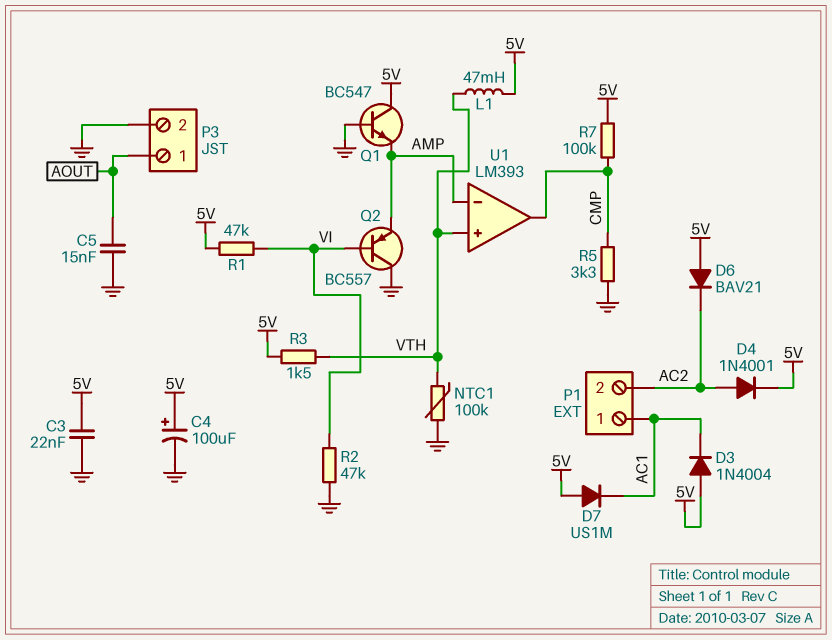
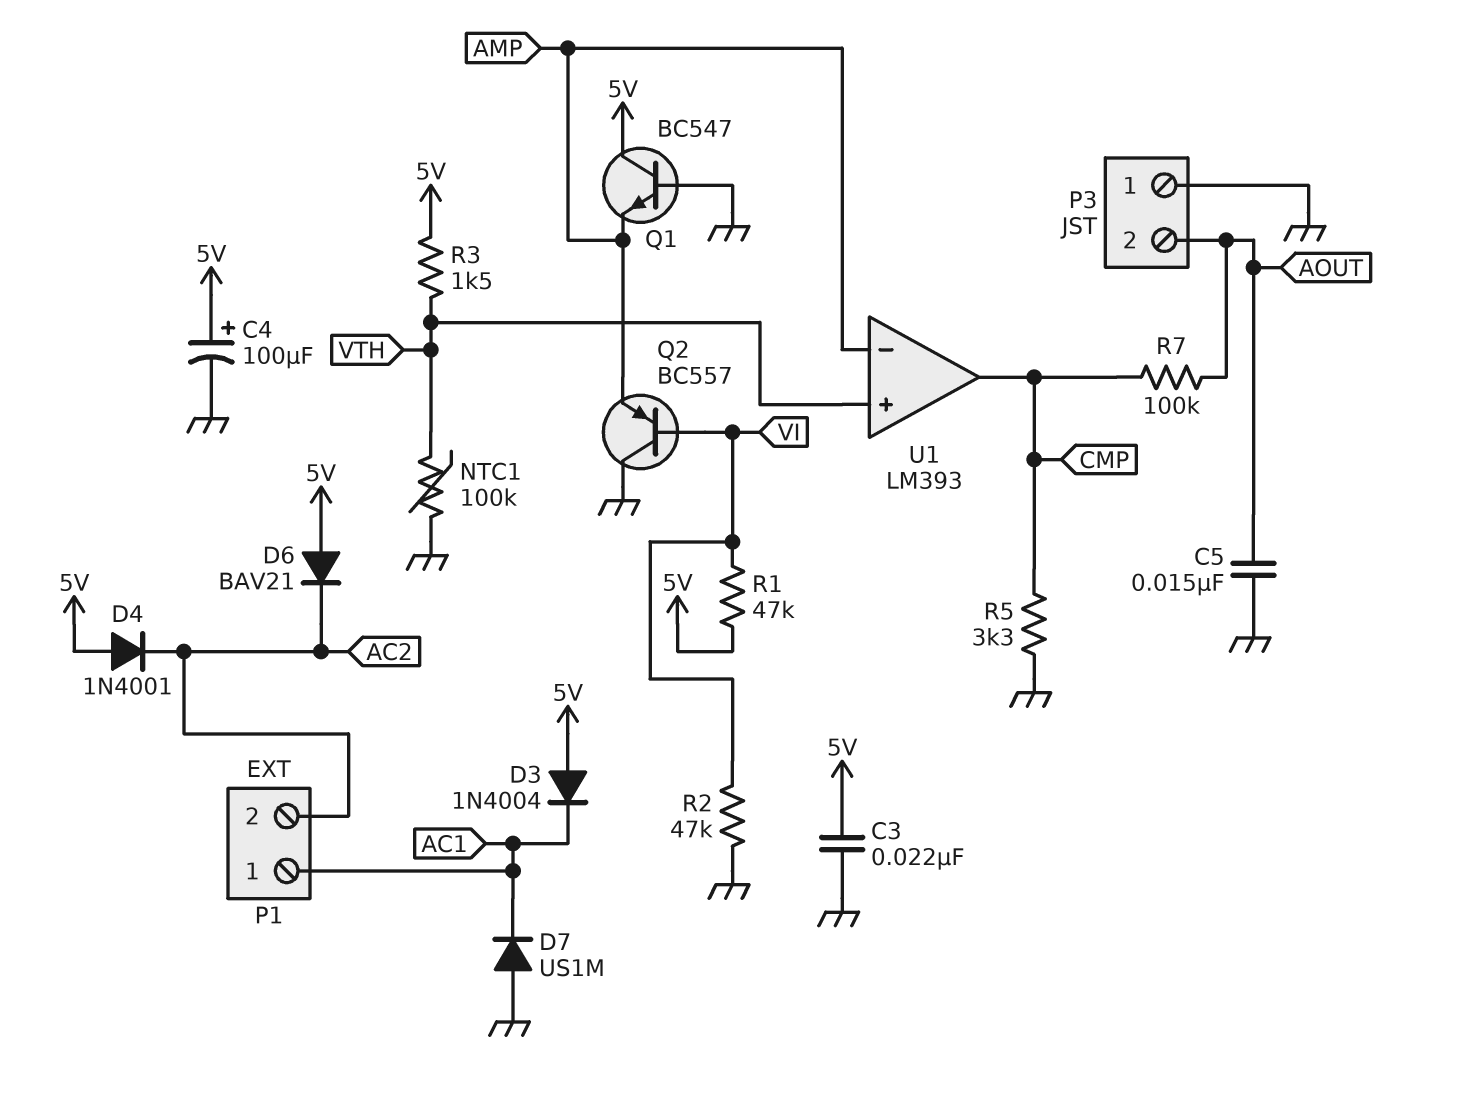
D4: diode 1N4001 (A AC2, K 5V) -> diode 1N4001 (A 5V, K AC2)
D7: diode US1M (A 5V, K AC1) -> diode US1M (A GND, K AC1)
L1: 47mH (5V, VTH) -> none
P3 pin 1: AOUT -> GND
P3 pin 2: GND -> AOUT
R7: 100k (5V, CMP) -> 100k (AOUT, CMP)

